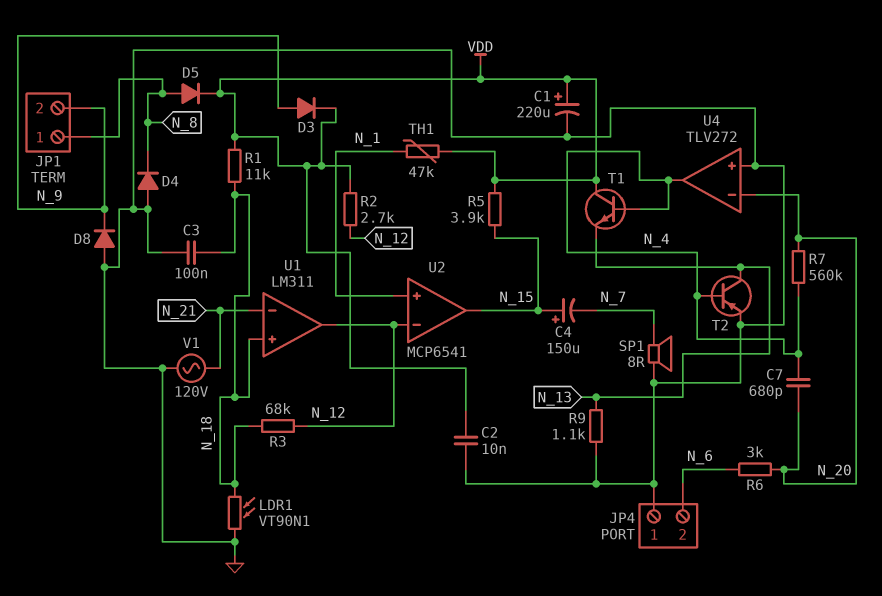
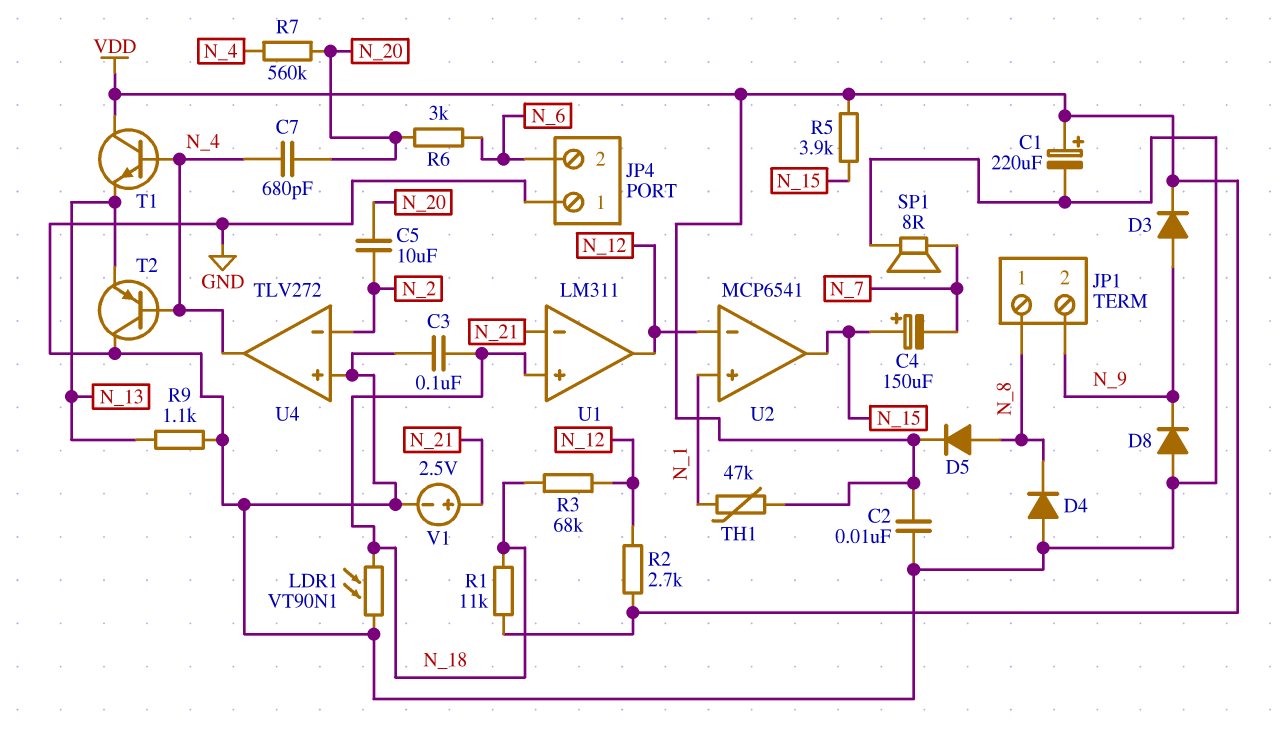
C5: none -> 10uF (N_2, N_20)
T2: PNP (B N_4, C N_13, E GND) -> PNP (B N_4, C GND, E N_13)
U4 pin in-: N_20 -> N_2
V1: AC 120V (GND, N_21) -> 2.5V (plus N_21, minus GND)

